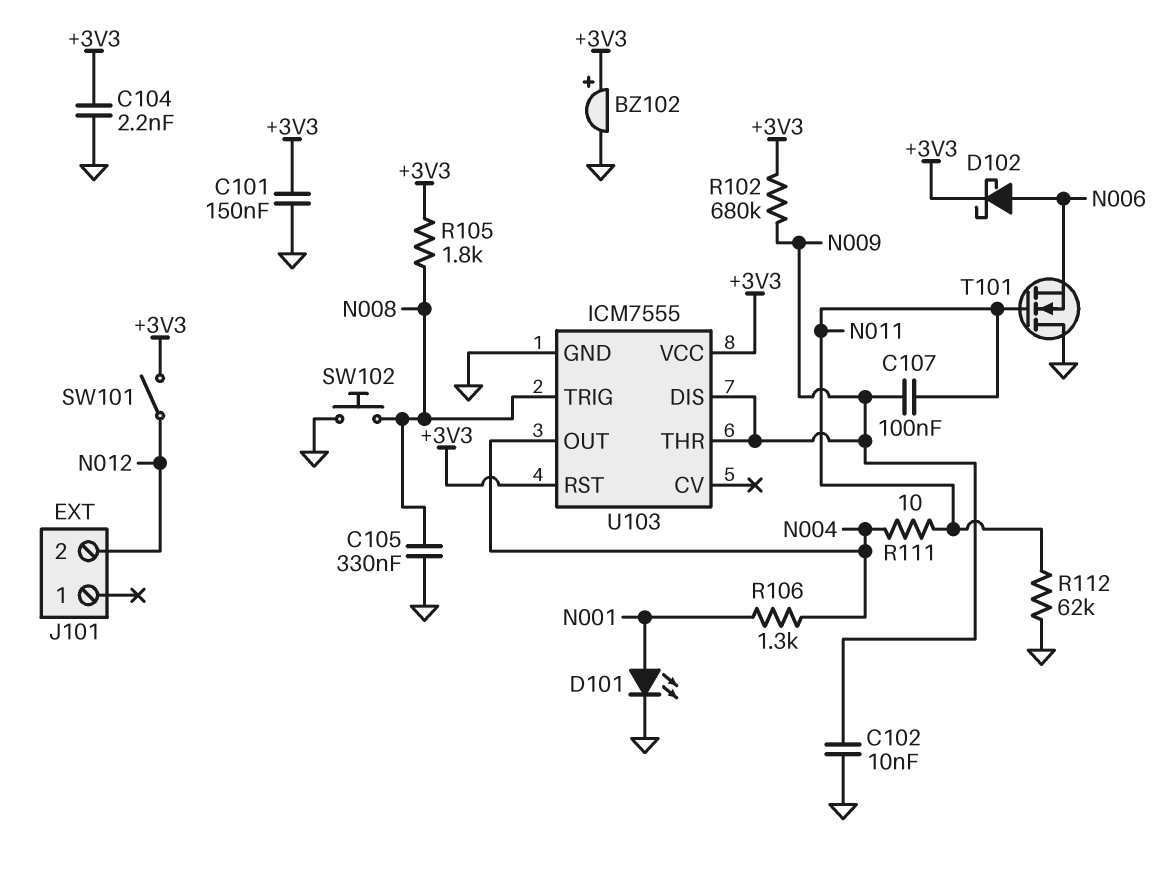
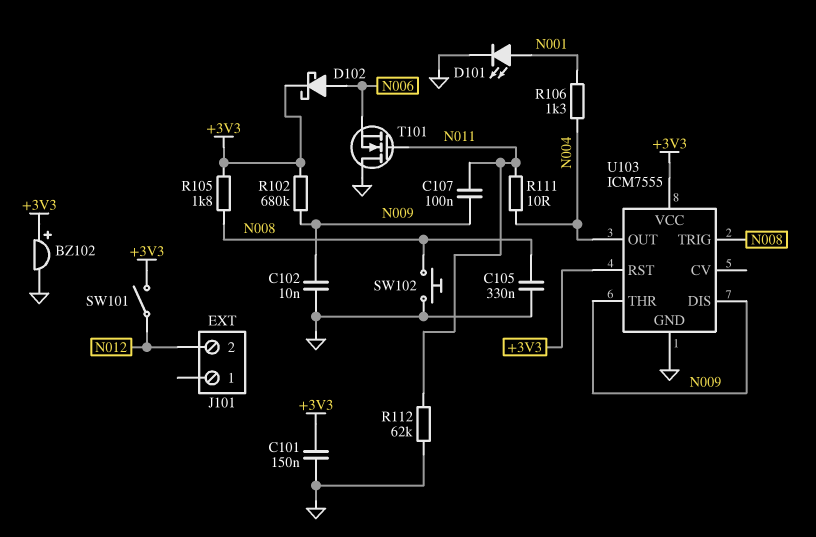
C104: 2.2nF (+3V3, GND) -> none

